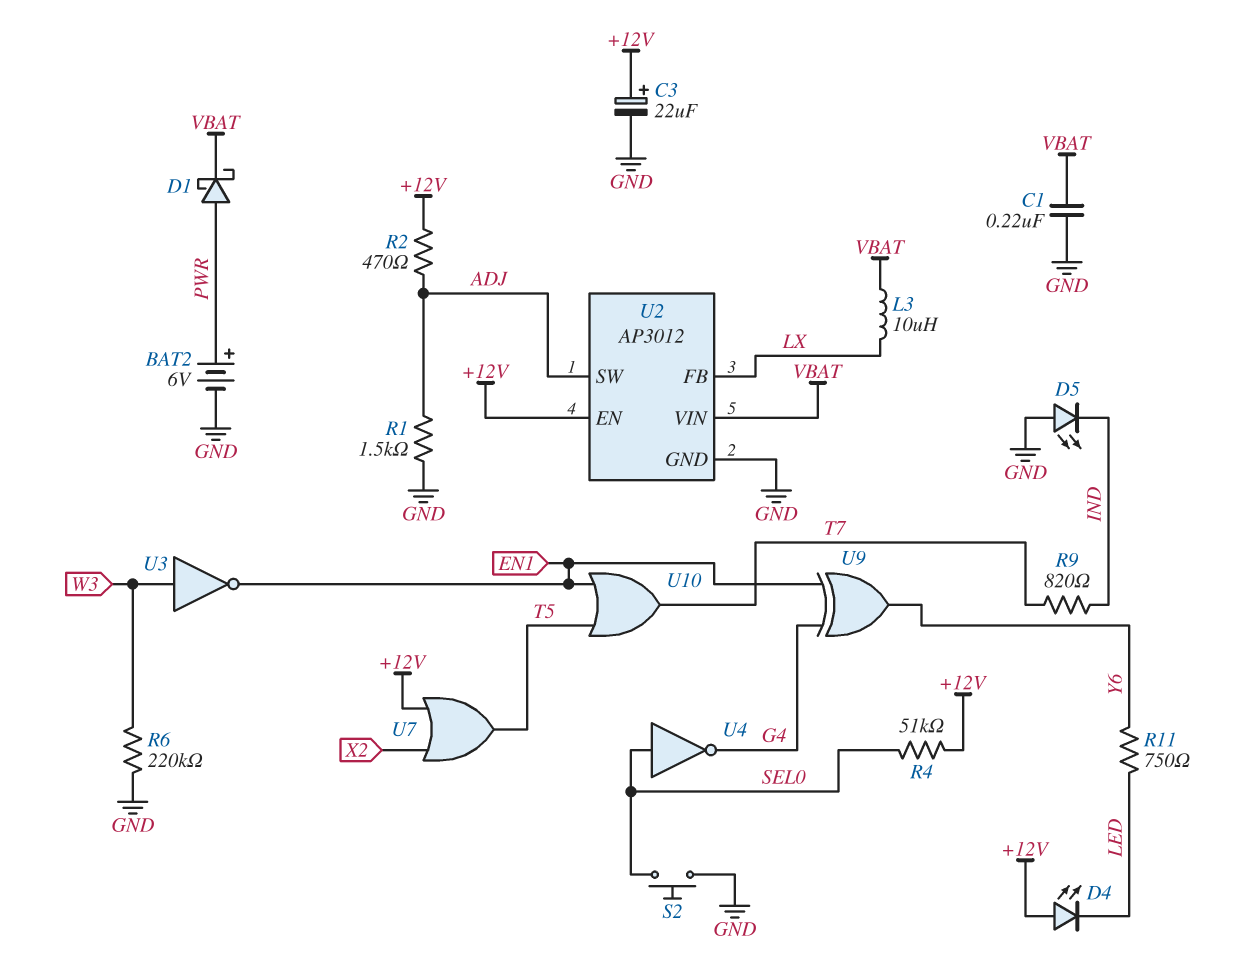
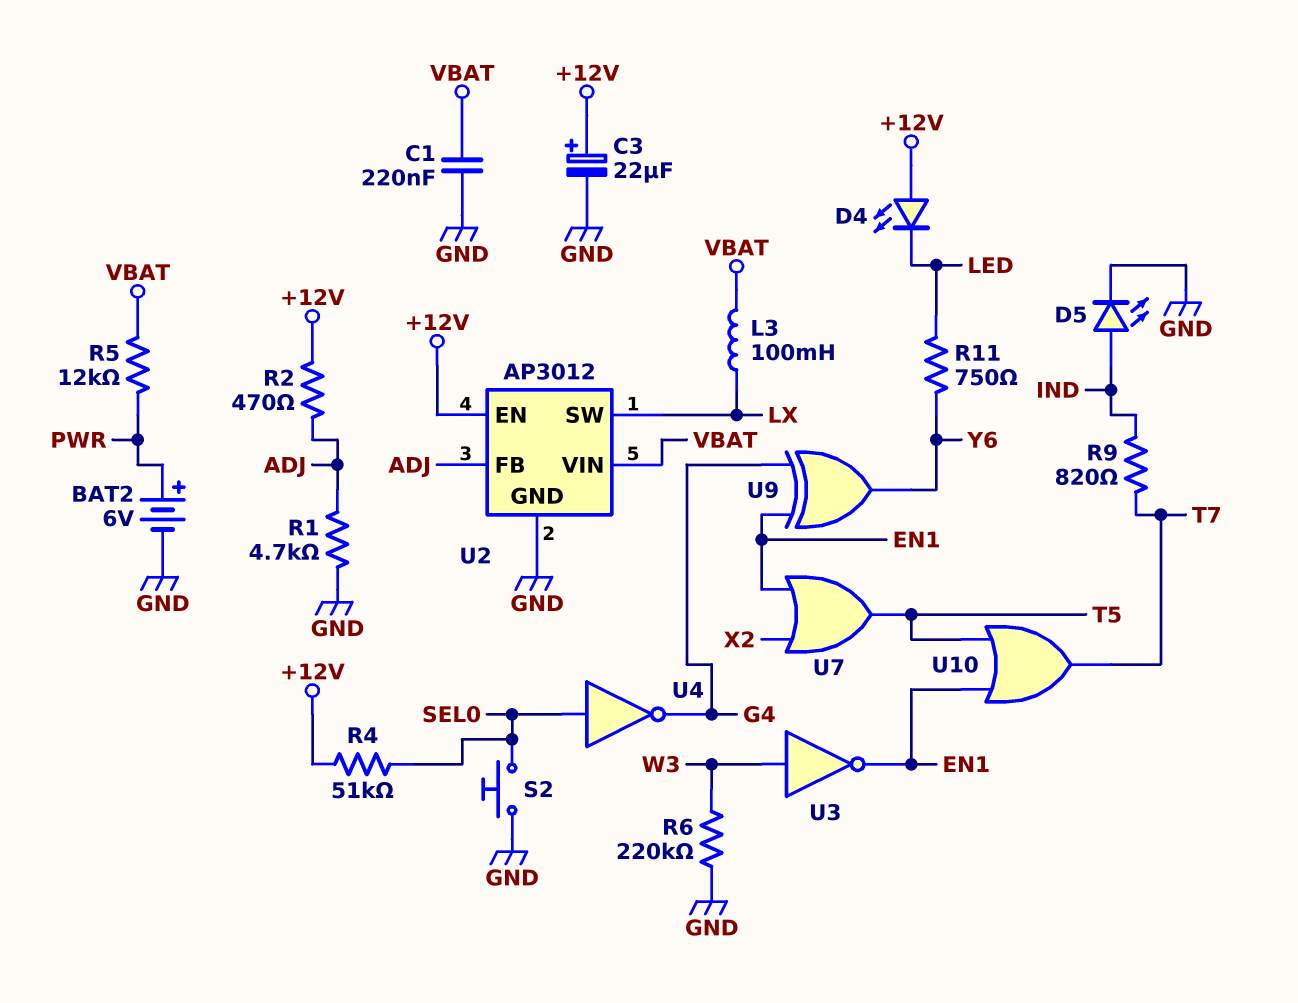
D1: schottky (A PWR, K VBAT) -> none
D5: LED (A GND, K IND) -> LED (A IND, K GND)
L3: 10uH (LX, VBAT) -> 100mH (LX, VBAT)
R1: 1.5k (ADJ, GND) -> 4.7k (ADJ, GND)
R5: none -> 12k (PWR, VBAT)
U2 pin FB: LX -> ADJ
U2 pin SW: ADJ -> LX
U7: OR (in +12V, in X2, out T5) -> OR (in EN1, in X2, out T5)

